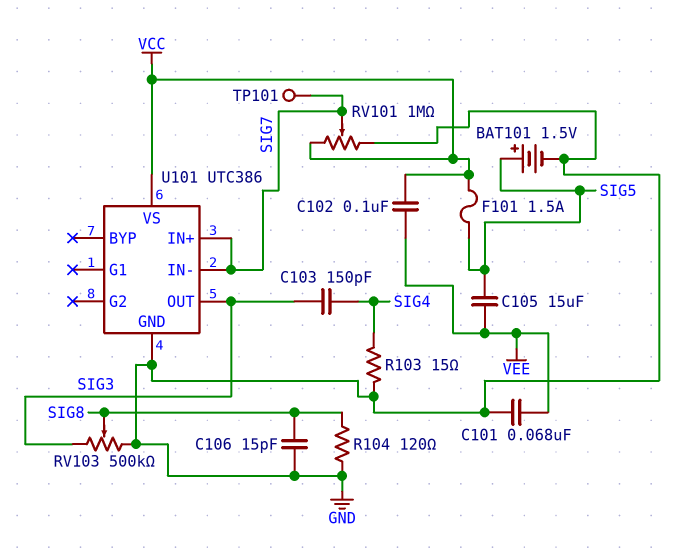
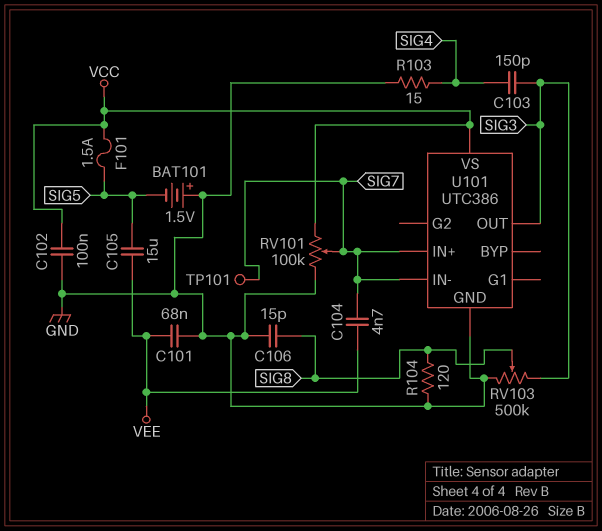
BAT101: 1.5V (plus SIG5, minus GND) -> 1.5V (plus GND, minus SIG5)
C102: 100nF (VCC, VEE) -> 100nF (GND, VCC)
C104: none -> 4.7nF (SIG7, VEE)
RV101: 1M (GND, VCC, wiper SIG7) -> 100k (GND, VCC, wiper SIG7)

